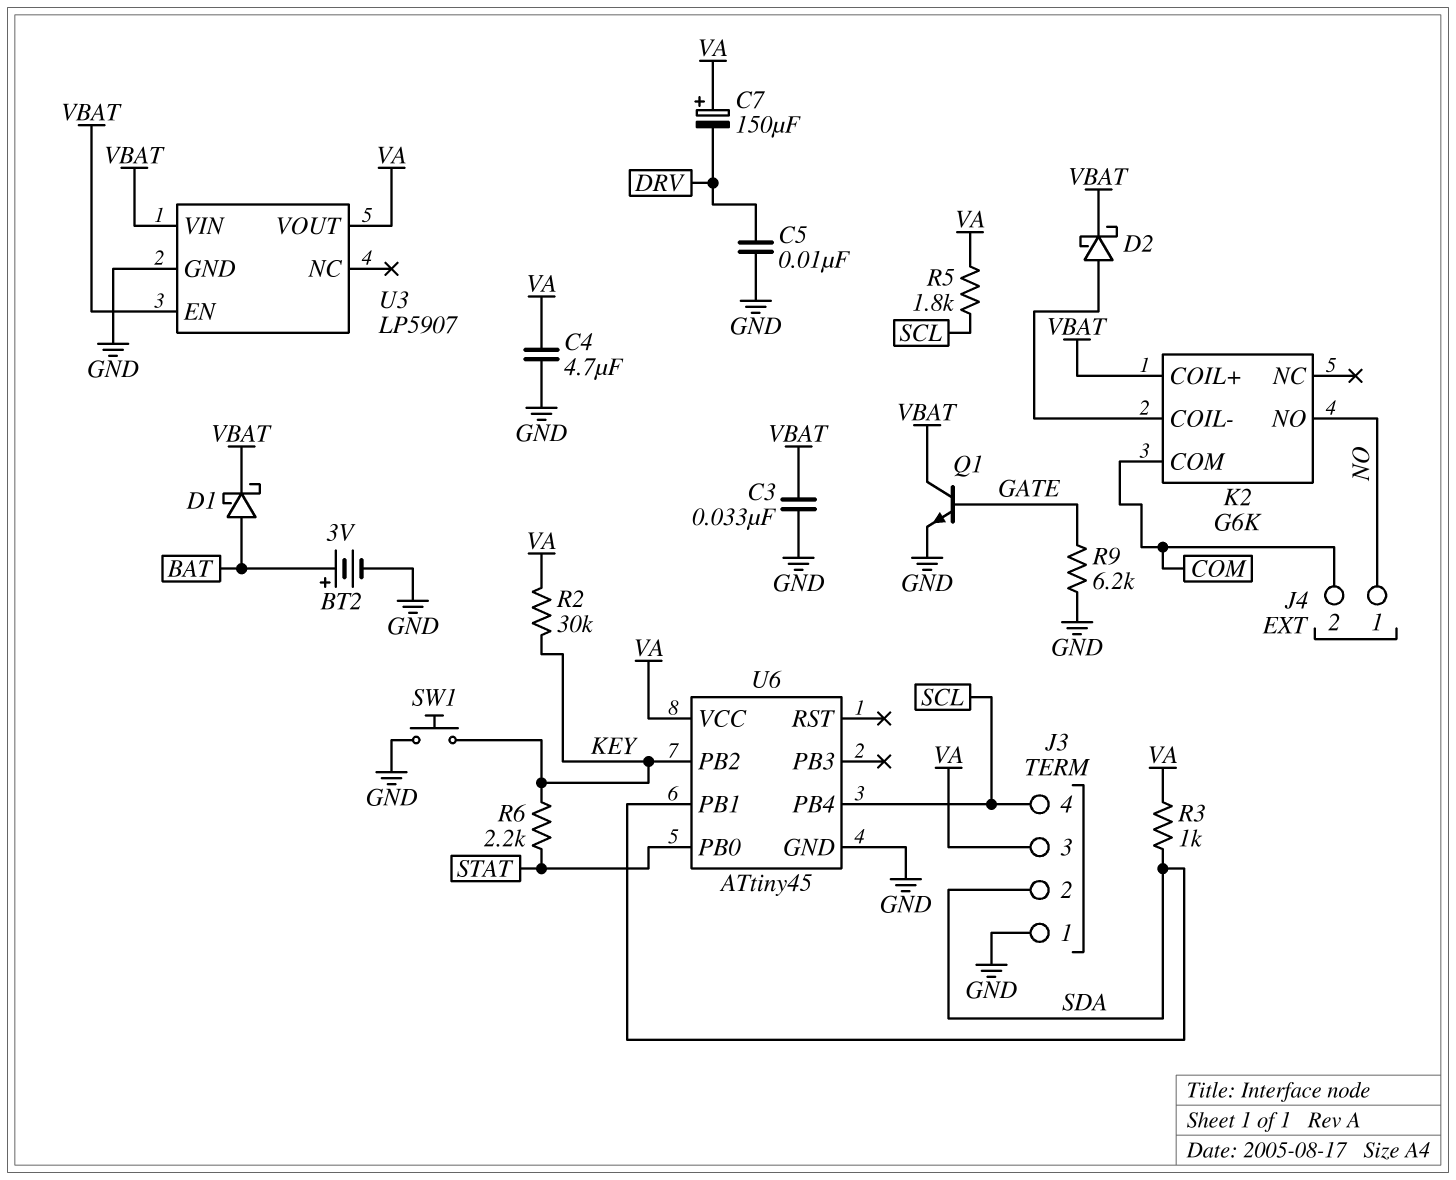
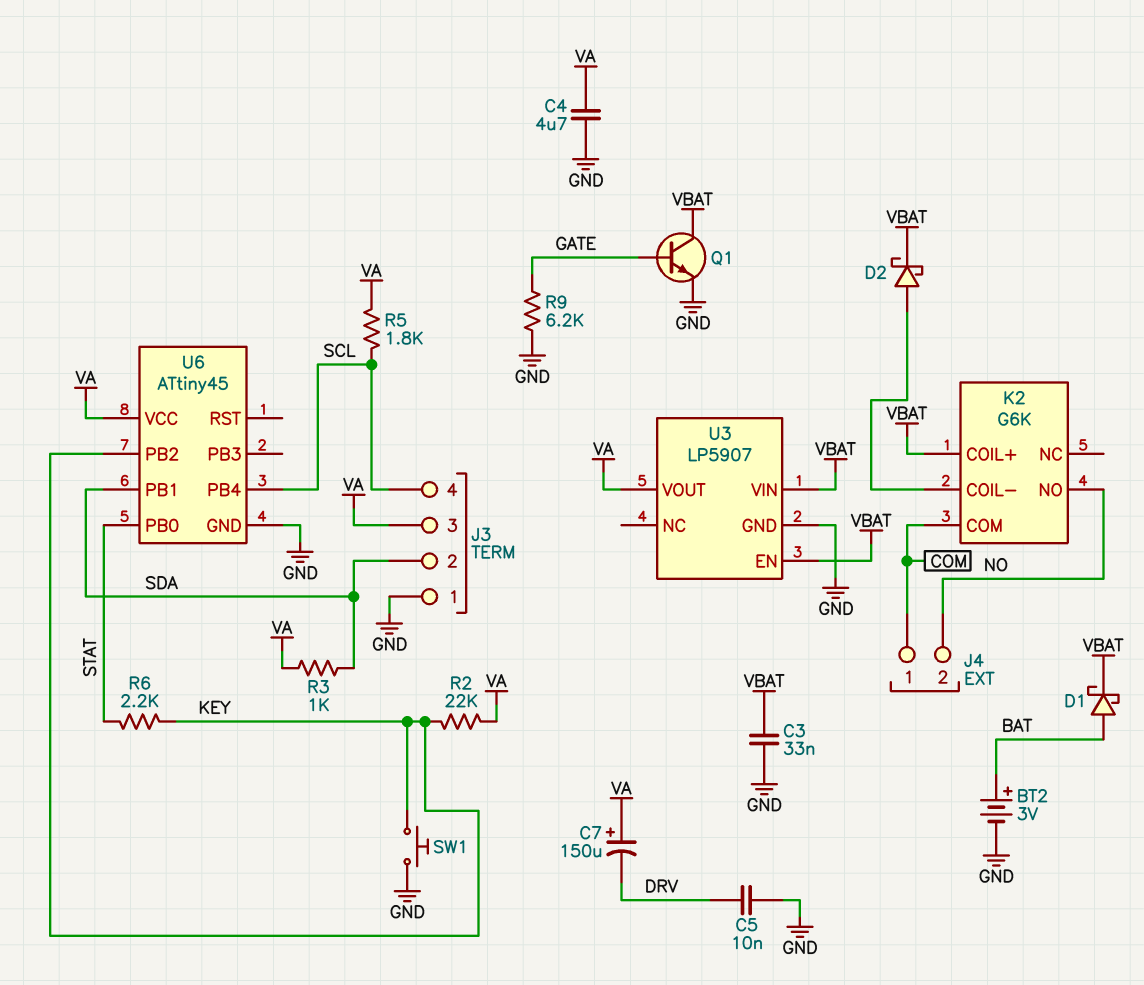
J4 pin 1: NO -> COM
J4 pin 2: COM -> NO
R2: 30k (KEY, VA) -> 22k (KEY, VA)

